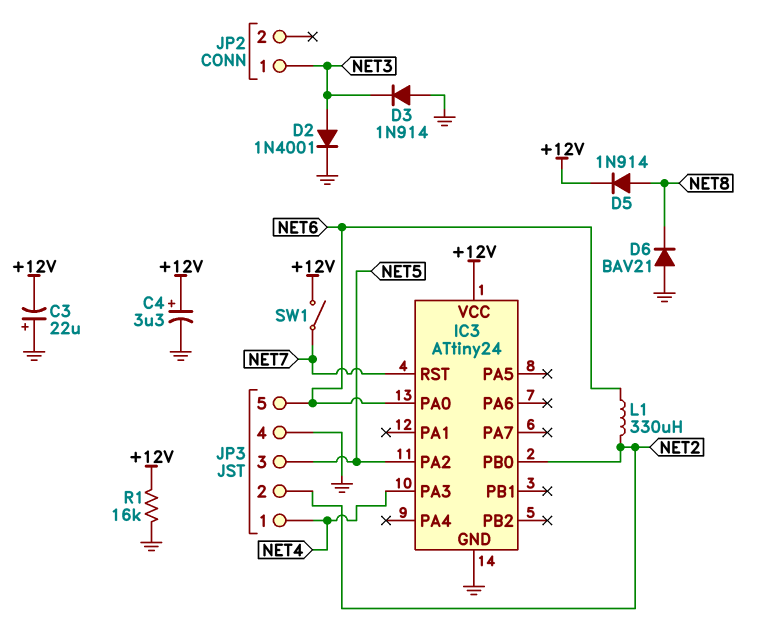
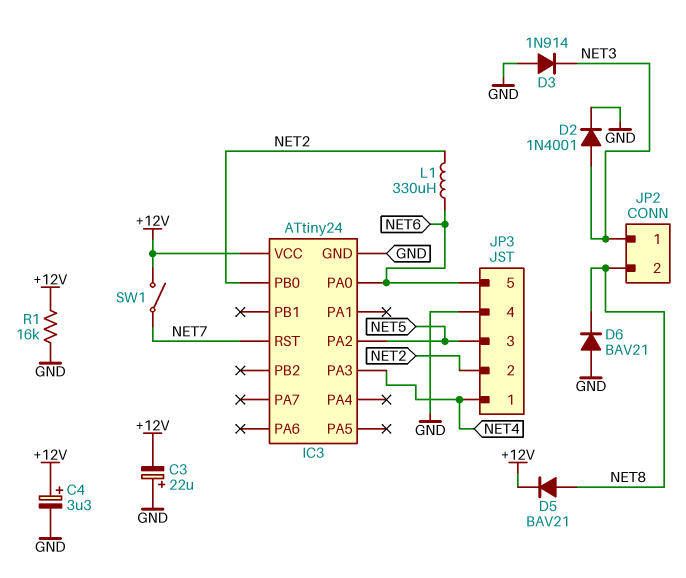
D5: diode 1N914 (A NET8, K +12V) -> diode BAV21 (A NET8, K +12V)
JP2 pin 2: none -> NET8

